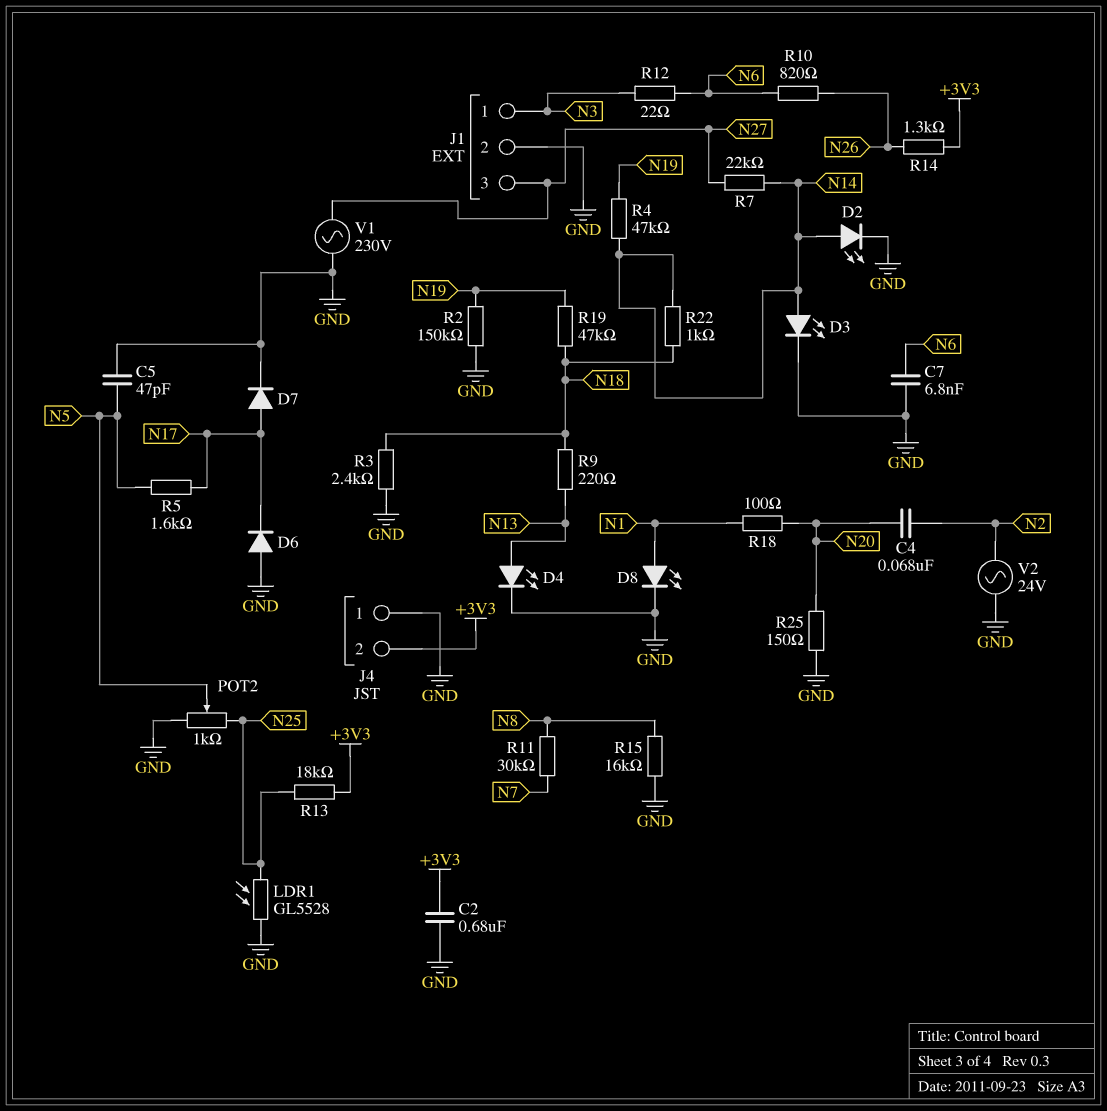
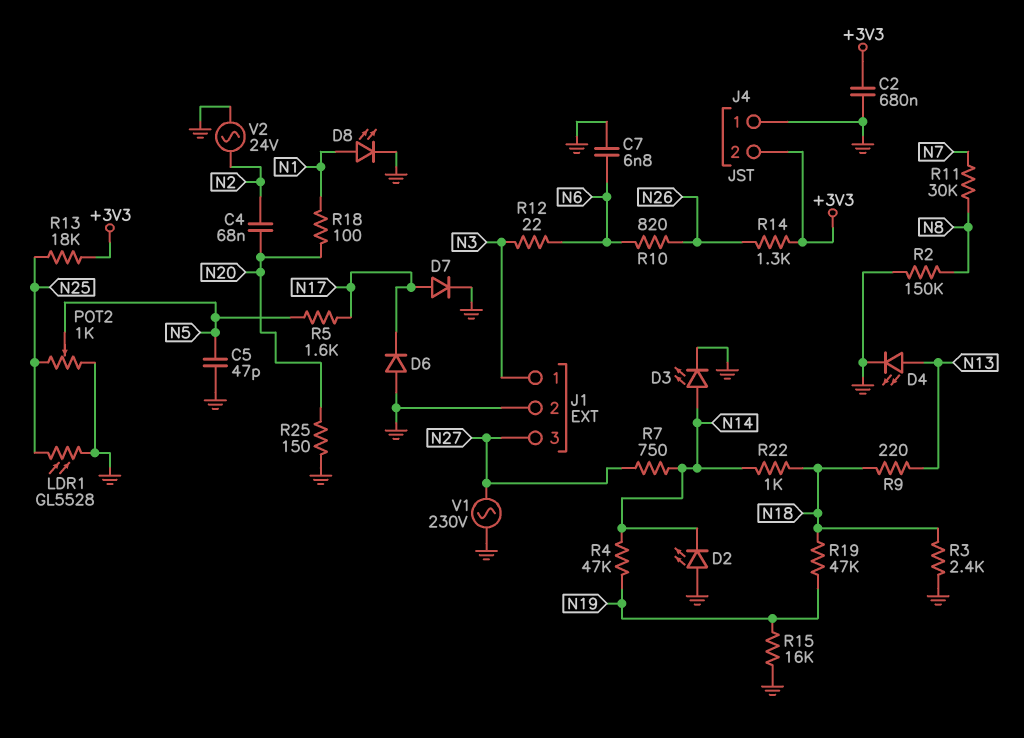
D2: LED (A N14, K GND) -> LED (A GND, K N14)
R2: 150k (GND, N19) -> 150k (GND, N8)
R7: 22k (N14, N27) -> 750 (N14, N27)
R15: 16k (GND, N8) -> 16k (GND, N19)

